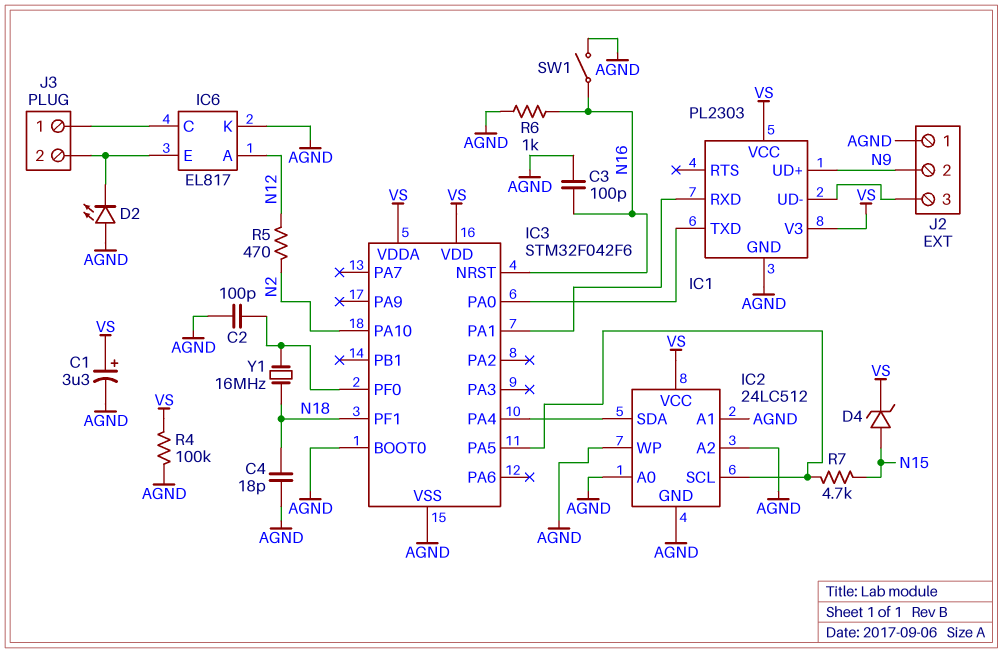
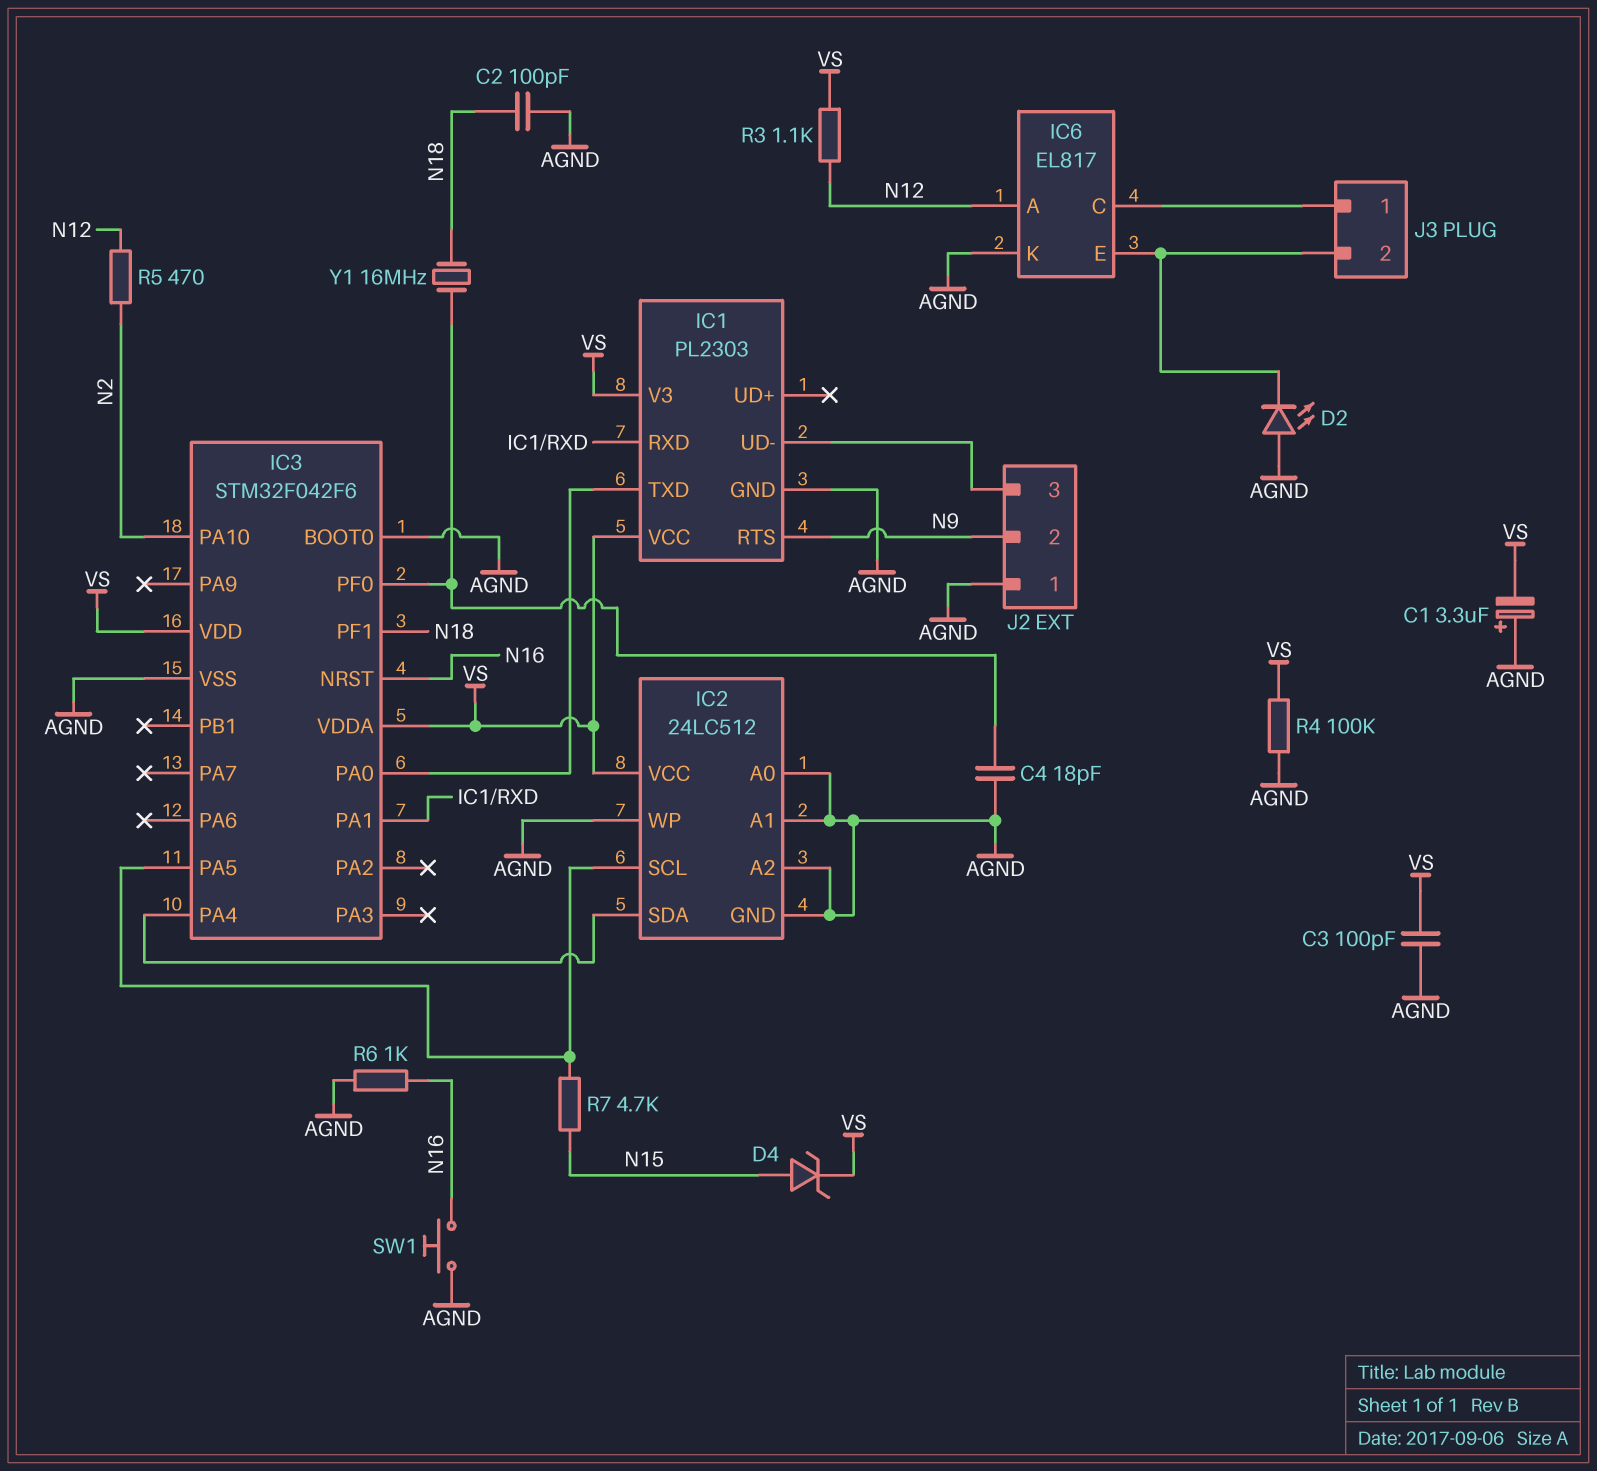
C1: 3.3uF (plus VS, minus AGND) -> 3.3uF (plus AGND, minus VS)
C2: 100pF (AGND, IC3/PF0) -> 100pF (AGND, N18)
C3: 100pF (AGND, N16) -> 100pF (AGND, VS)
C4: 18pF (AGND, N18) -> 18pF (AGND, IC3/PF0)
IC1 pin RTS: none -> N9
IC1 pin UD+: N9 -> none
R3: none -> 1.1k (N12, VS)
SW1: switch (AGND, N16) -> button (AGND, N16)

